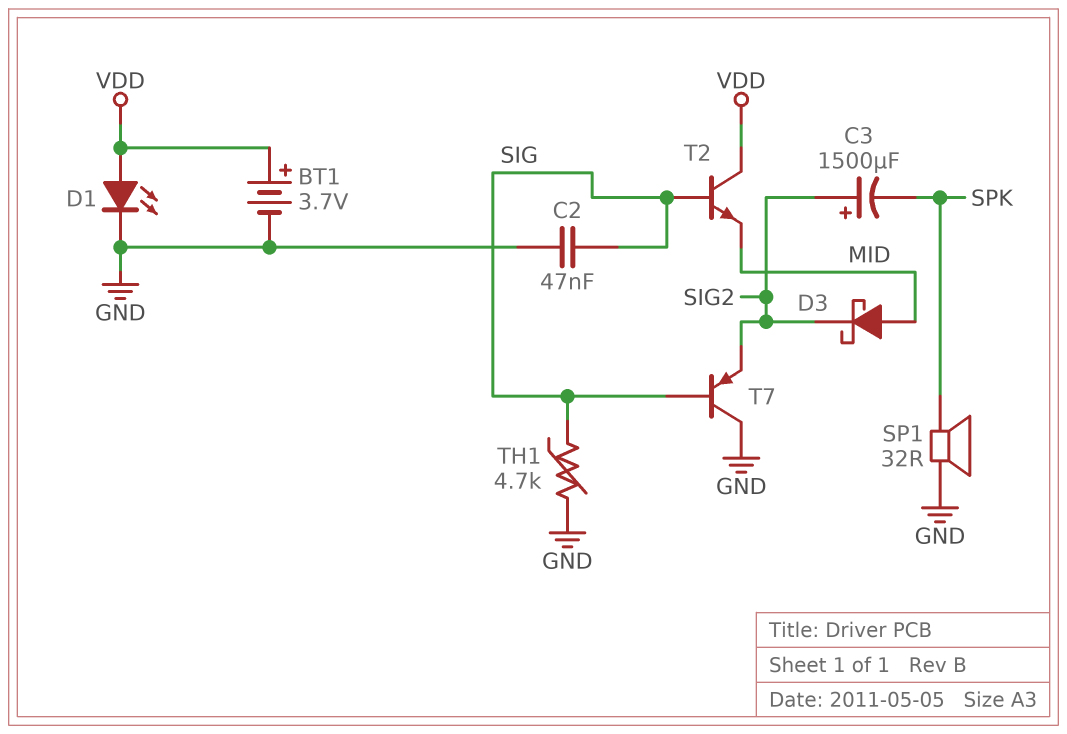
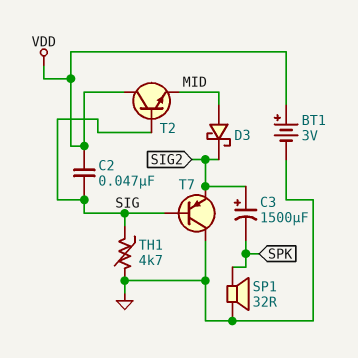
BT1: 3.7V (plus VDD, minus GND) -> 3V (plus VDD, minus GND)
C2: 47nF (GND, SIG) -> 47nF (SIG, VDD)
D1: LED (A VDD, K GND) -> none

